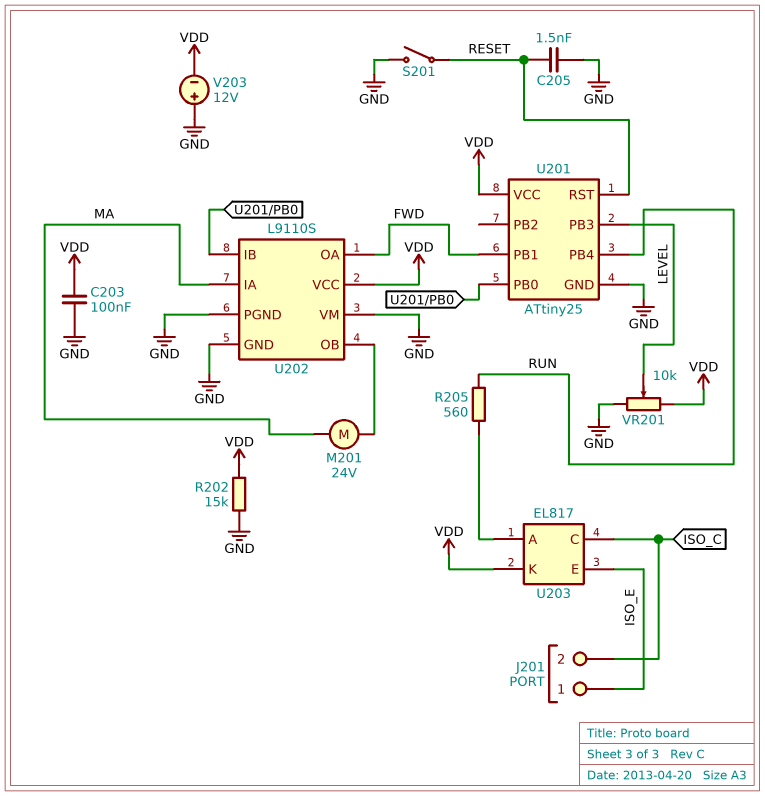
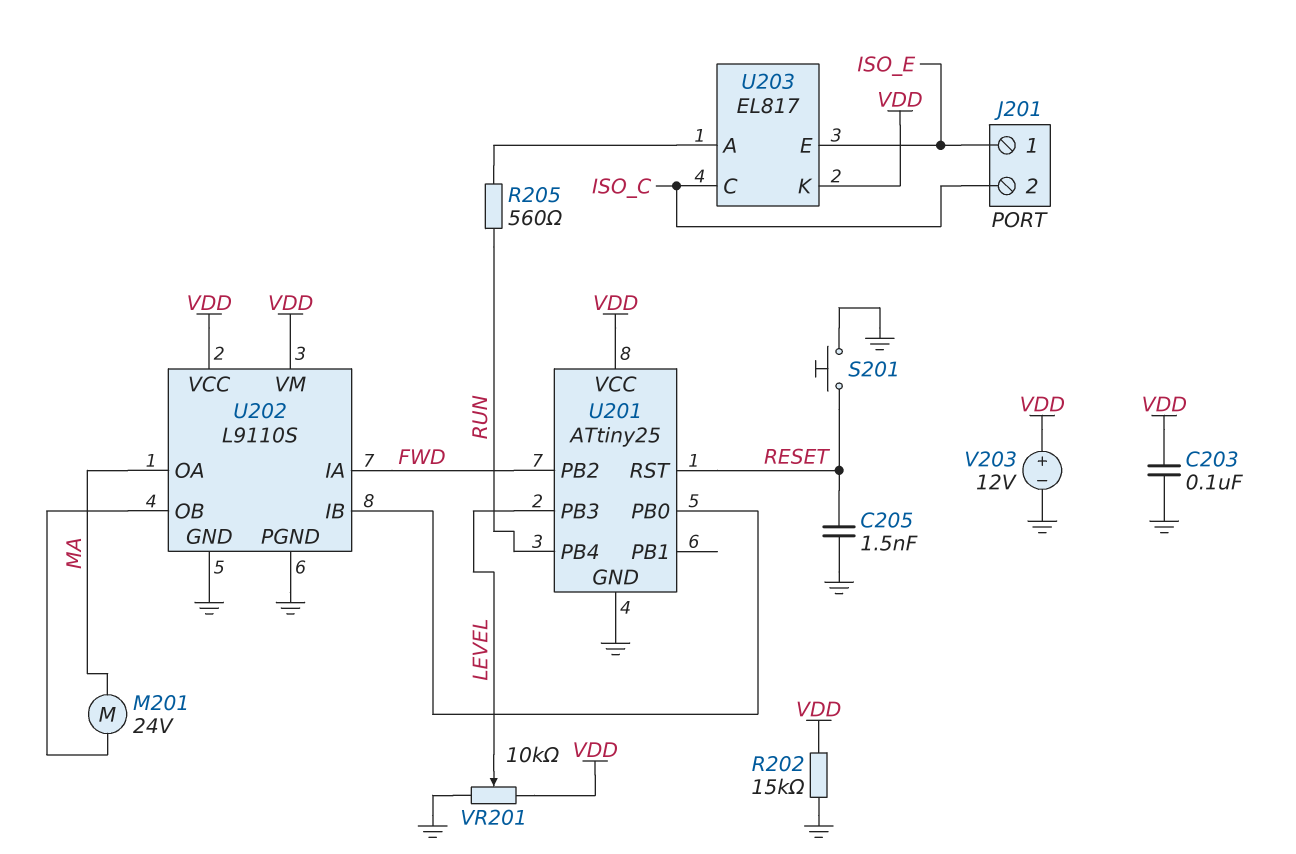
S201: switch (GND, RESET) -> button (GND, RESET)
U201 pin PB1: FWD -> none
U201 pin PB2: none -> FWD
U202 pin IA: MA -> FWD
U202 pin OA: FWD -> MA
U202 pin VM: GND -> VDD
V203: 12V (plus GND, minus VDD) -> 12V (plus VDD, minus GND)

